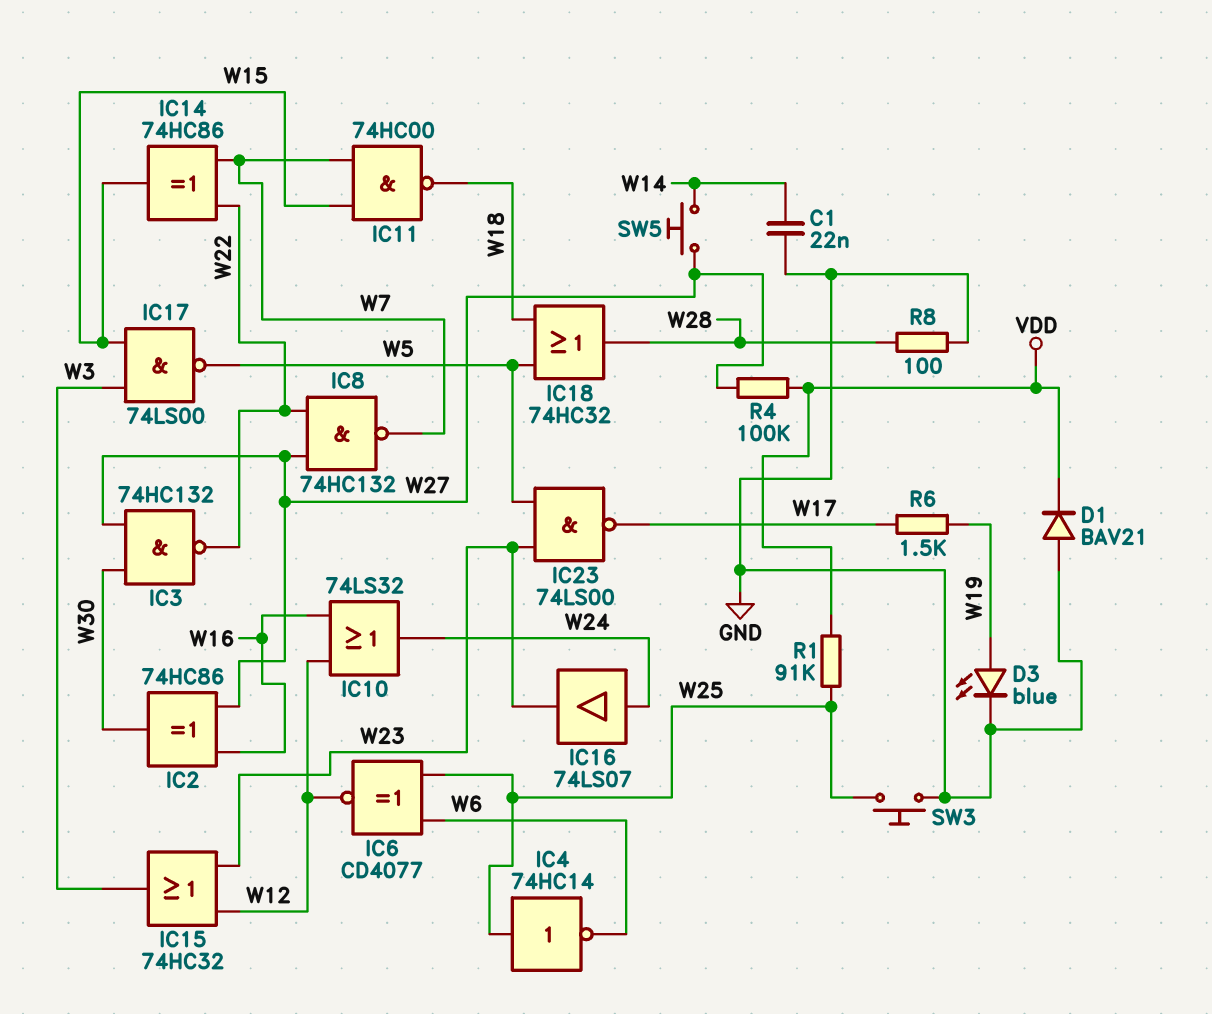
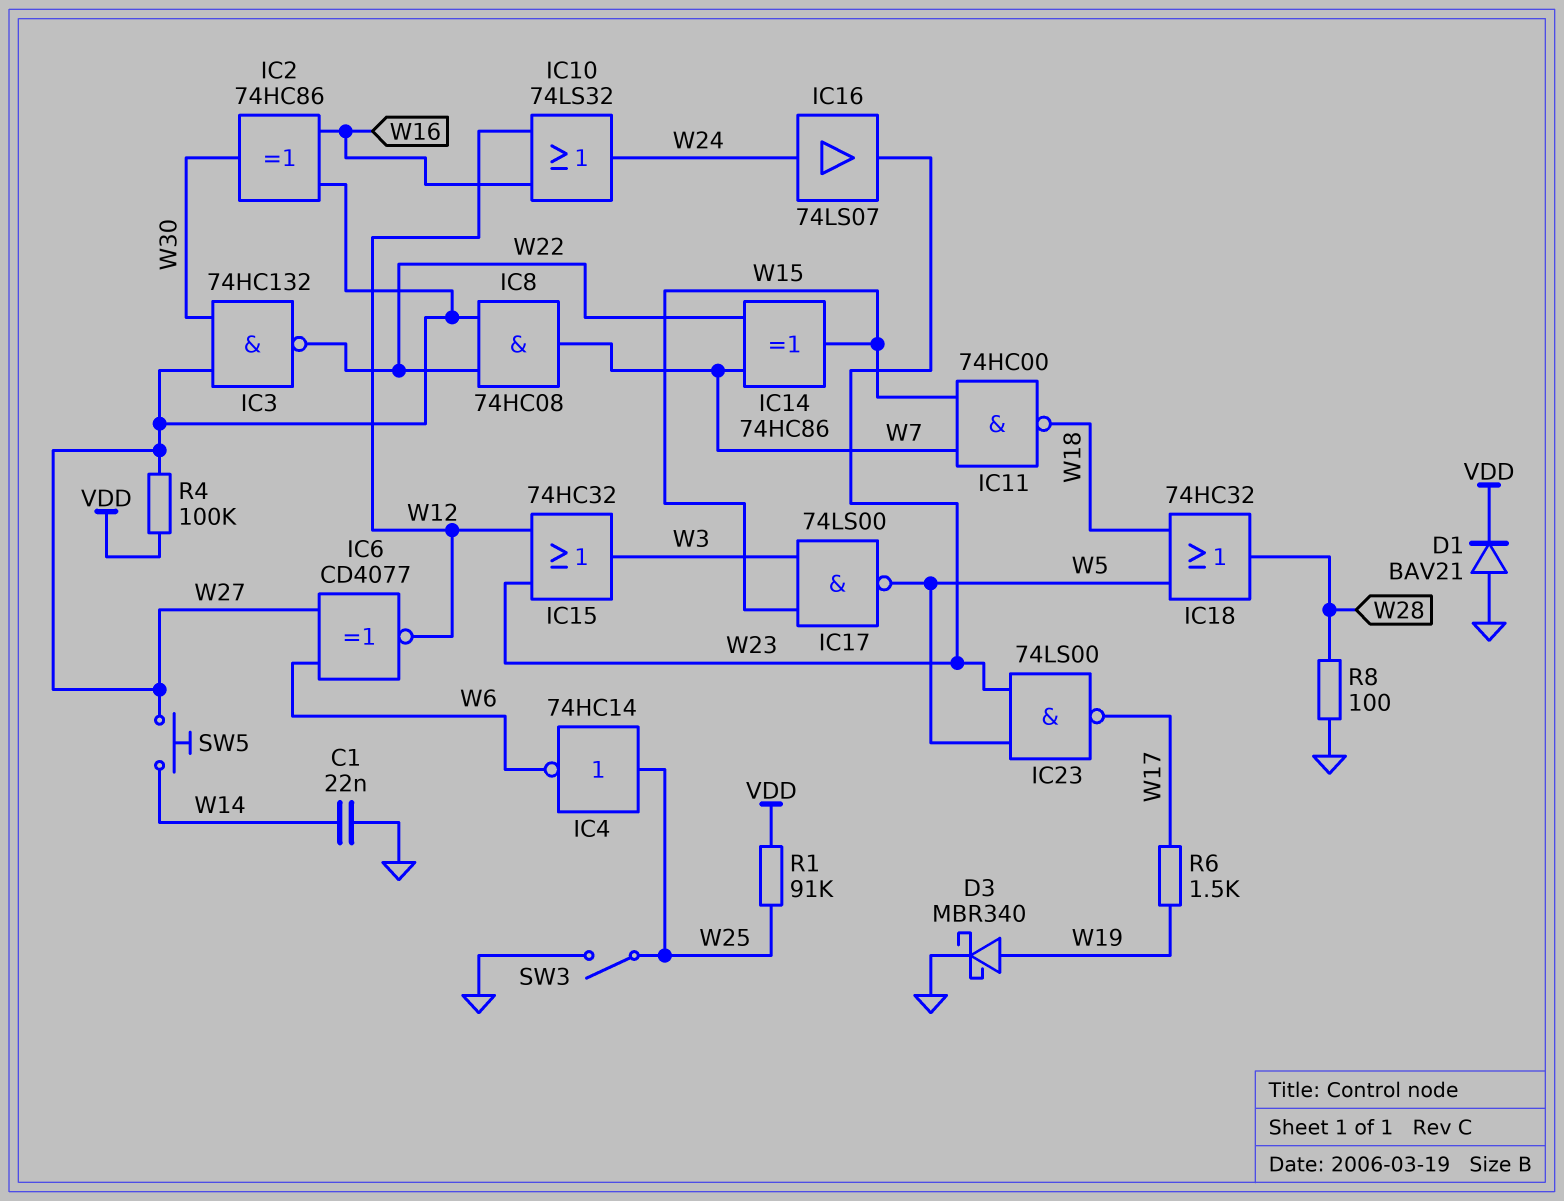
D3: LED blue (A W19, K GND) -> schottky MBR340 (A W19, K GND)
IC6: XNOR CD4077 (in W6, in W25, out W12) -> XNOR CD4077 (in W6, in W27, out W12)
IC8: NAND 74HC132 (in W22, in W27, out W7) -> AND 74HC08 (in W22, in W27, out W7)
SW3: button (GND, W25) -> switch (GND, W25)

